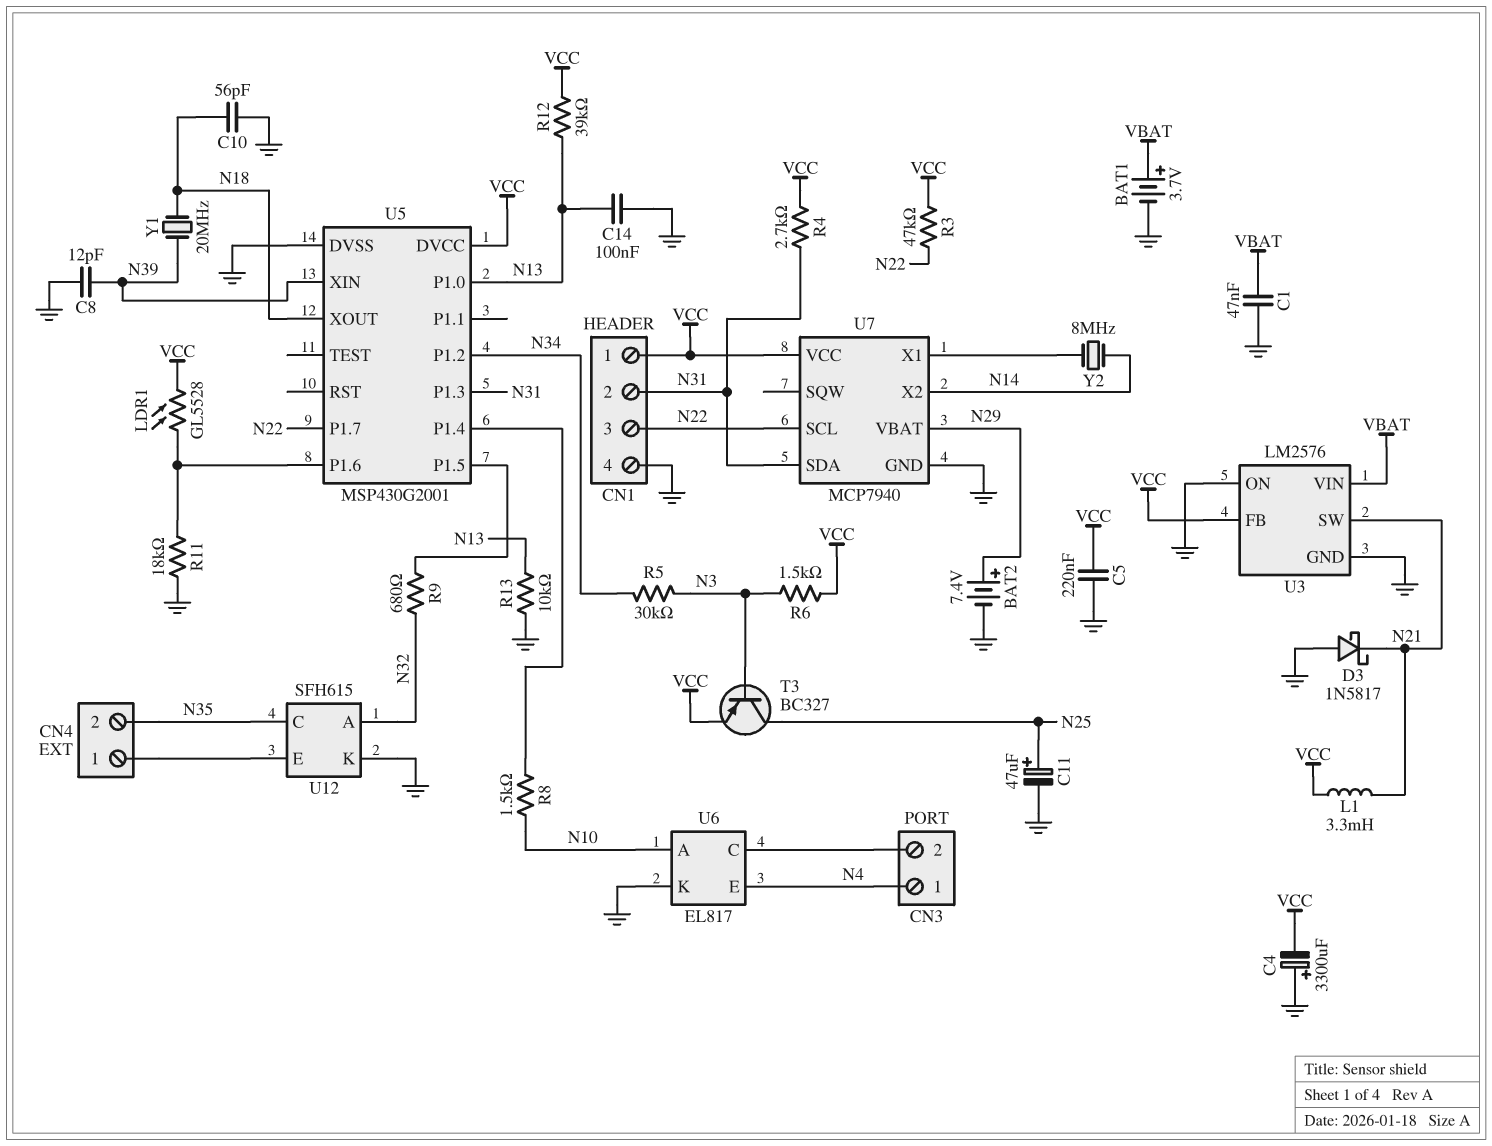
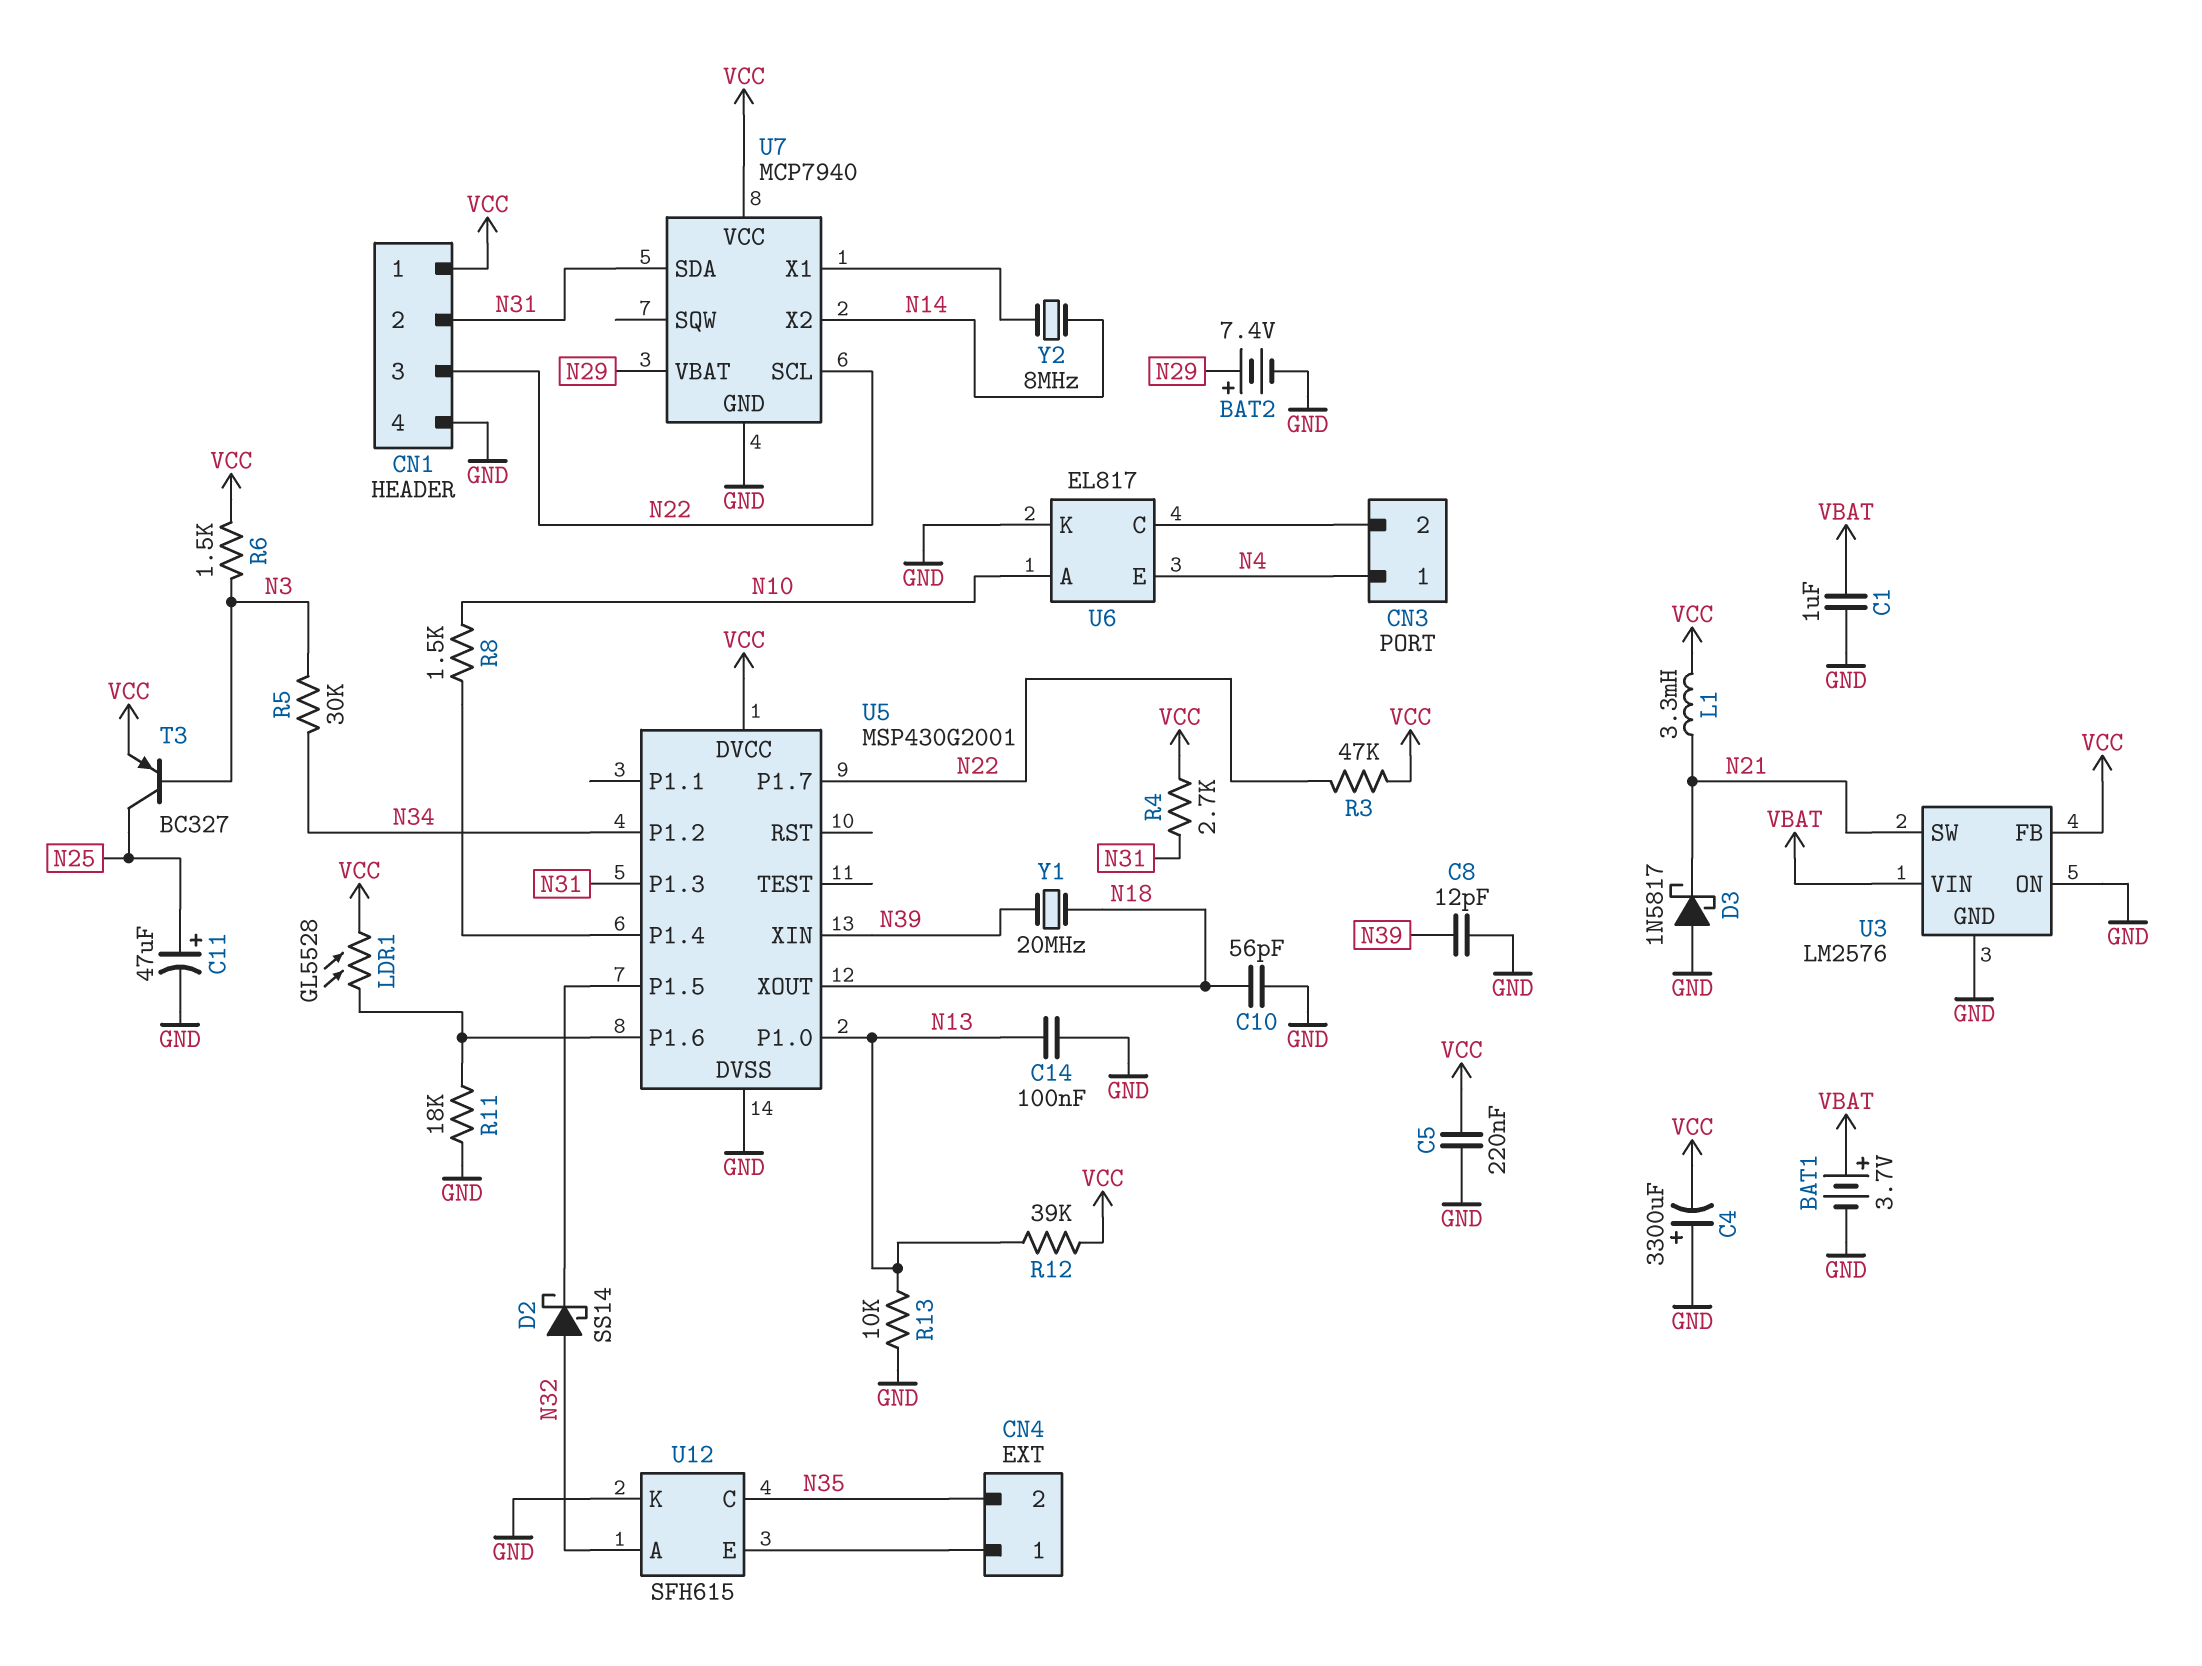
C1: 47nF (GND, VBAT) -> 1uF (GND, VBAT)
D2: none -> schottky SS14 (A N32, K U5/P1.5)
R9: 680 (N32, U5/P1.5) -> none

